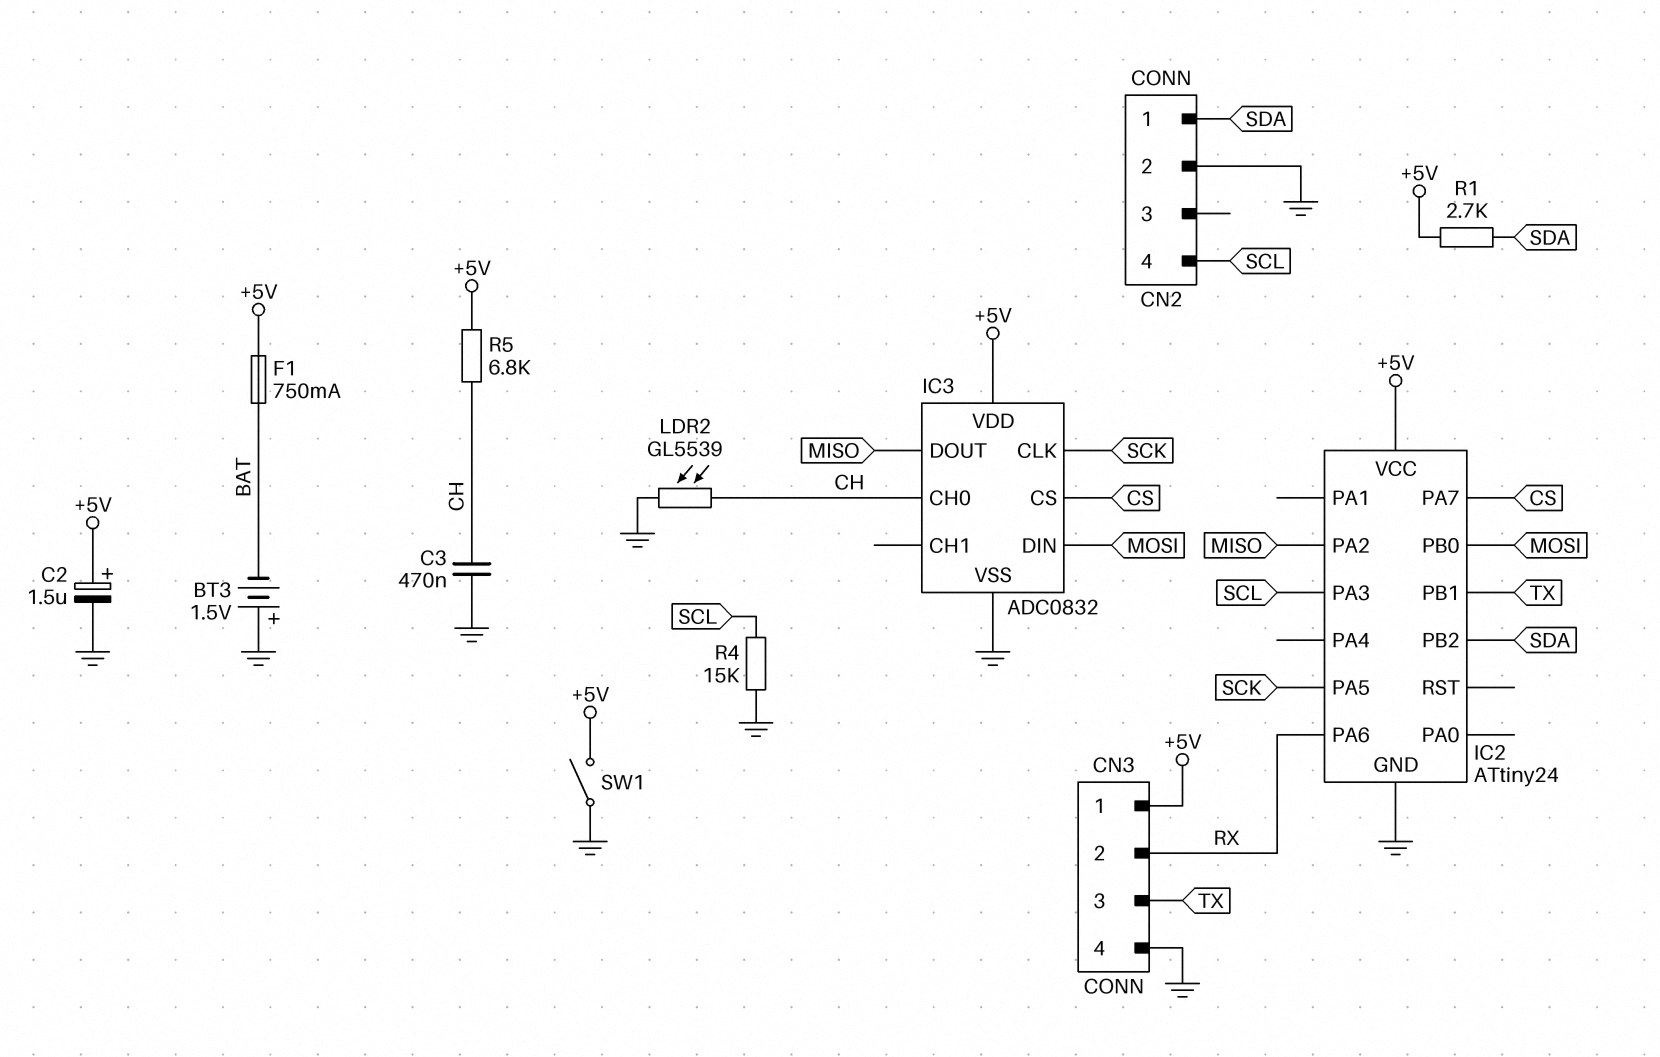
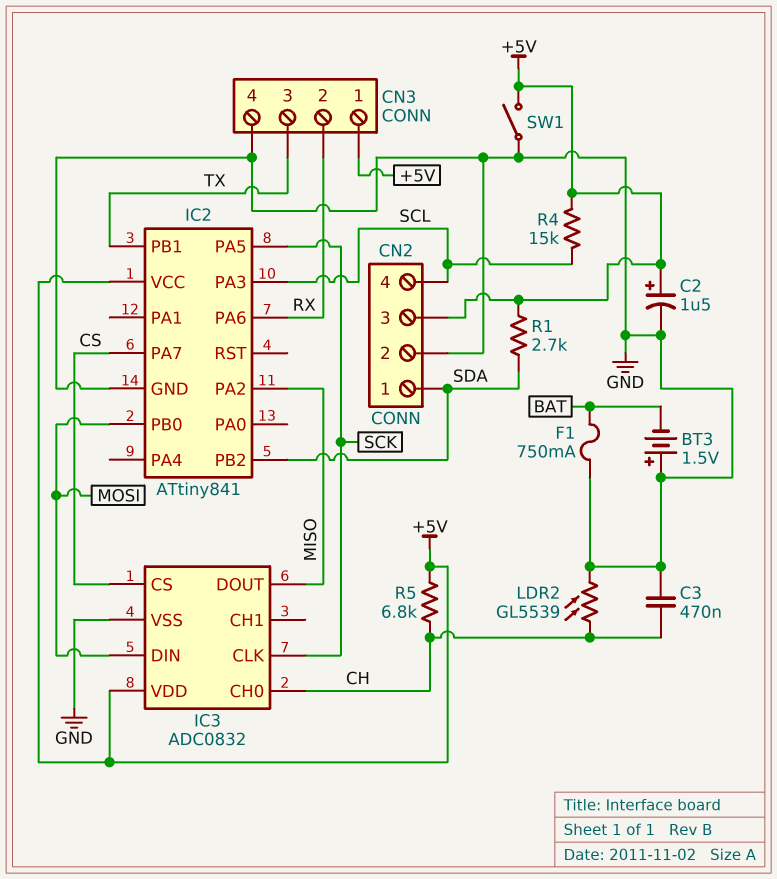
CN2 pin 3: none -> +5V
F1: 750mA (+5V, BAT) -> 750mA (BAT, GND)
IC2: ATtiny24 -> ATtiny841
R4: 15k (GND, SCL) -> 15k (+5V, SCL)

